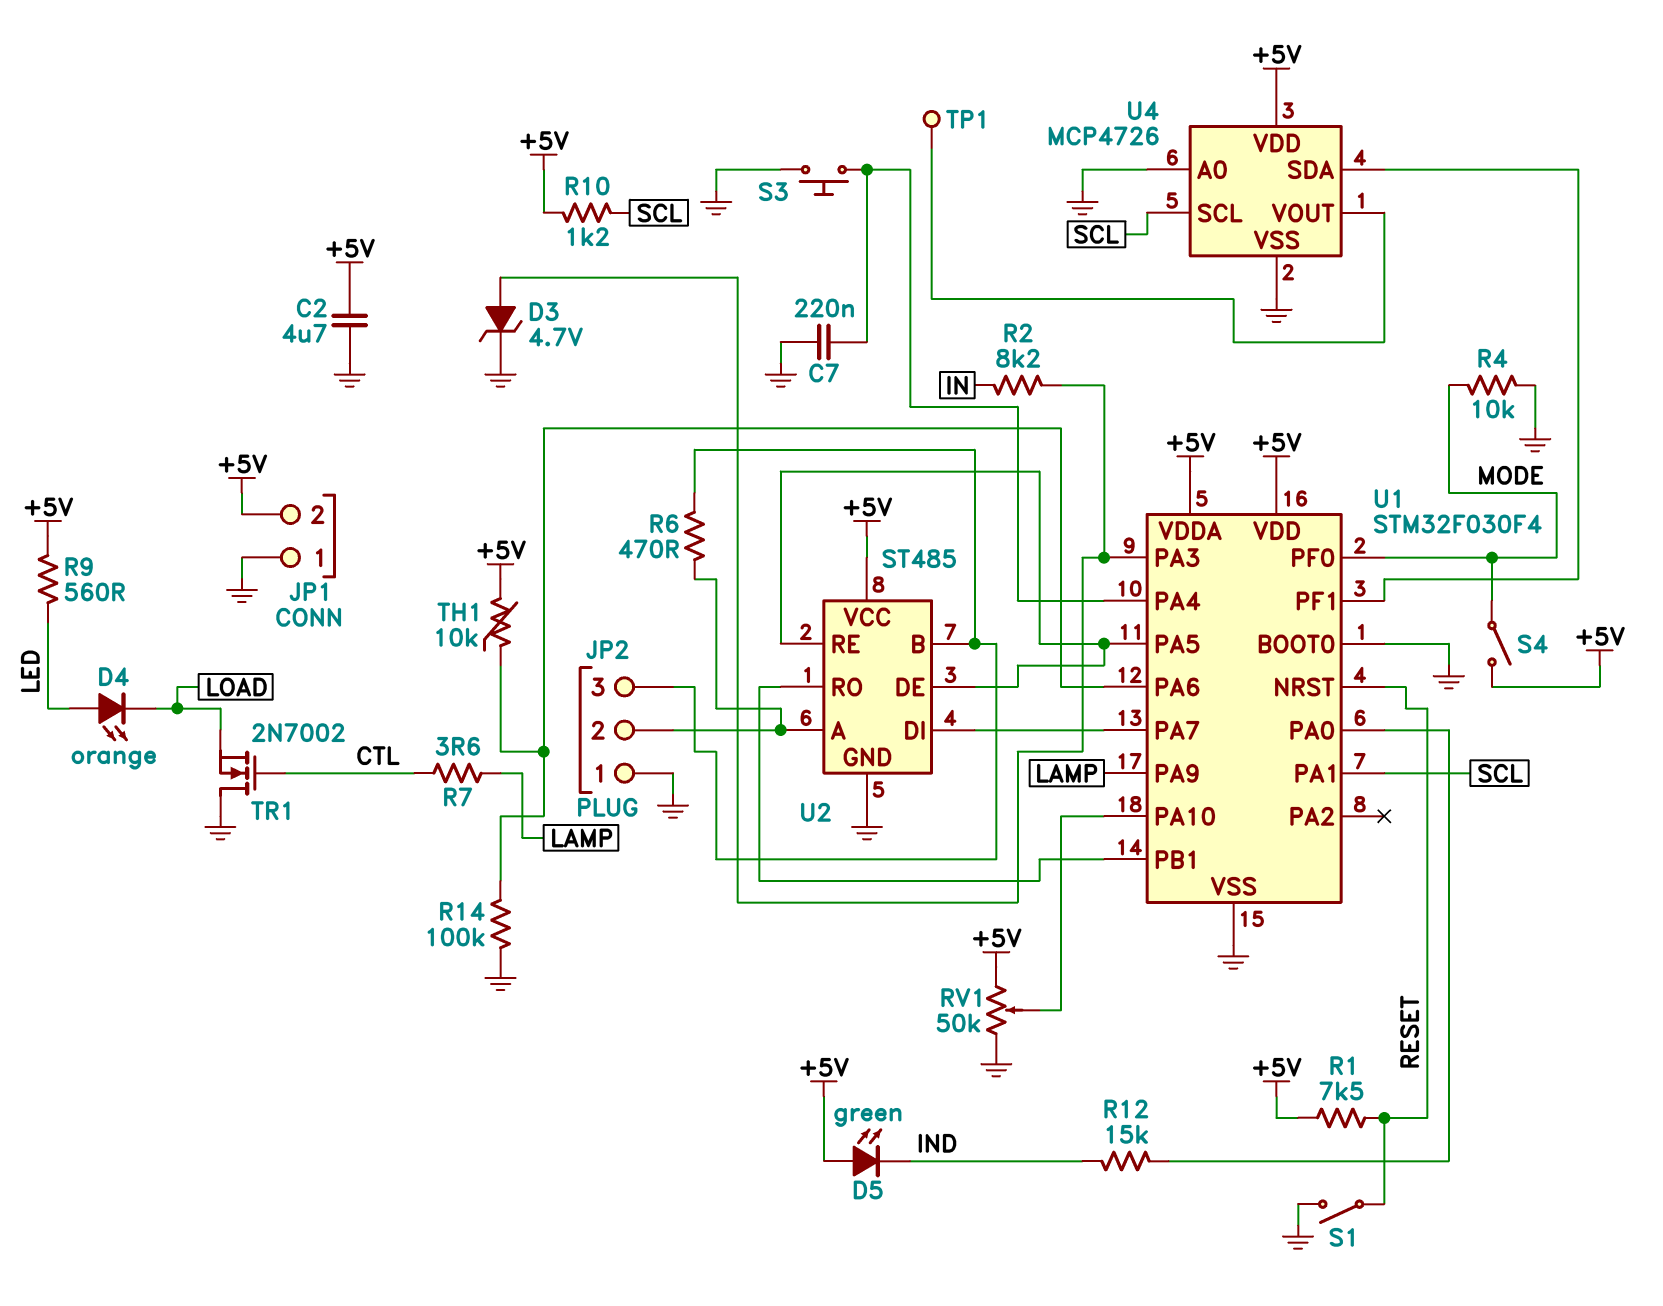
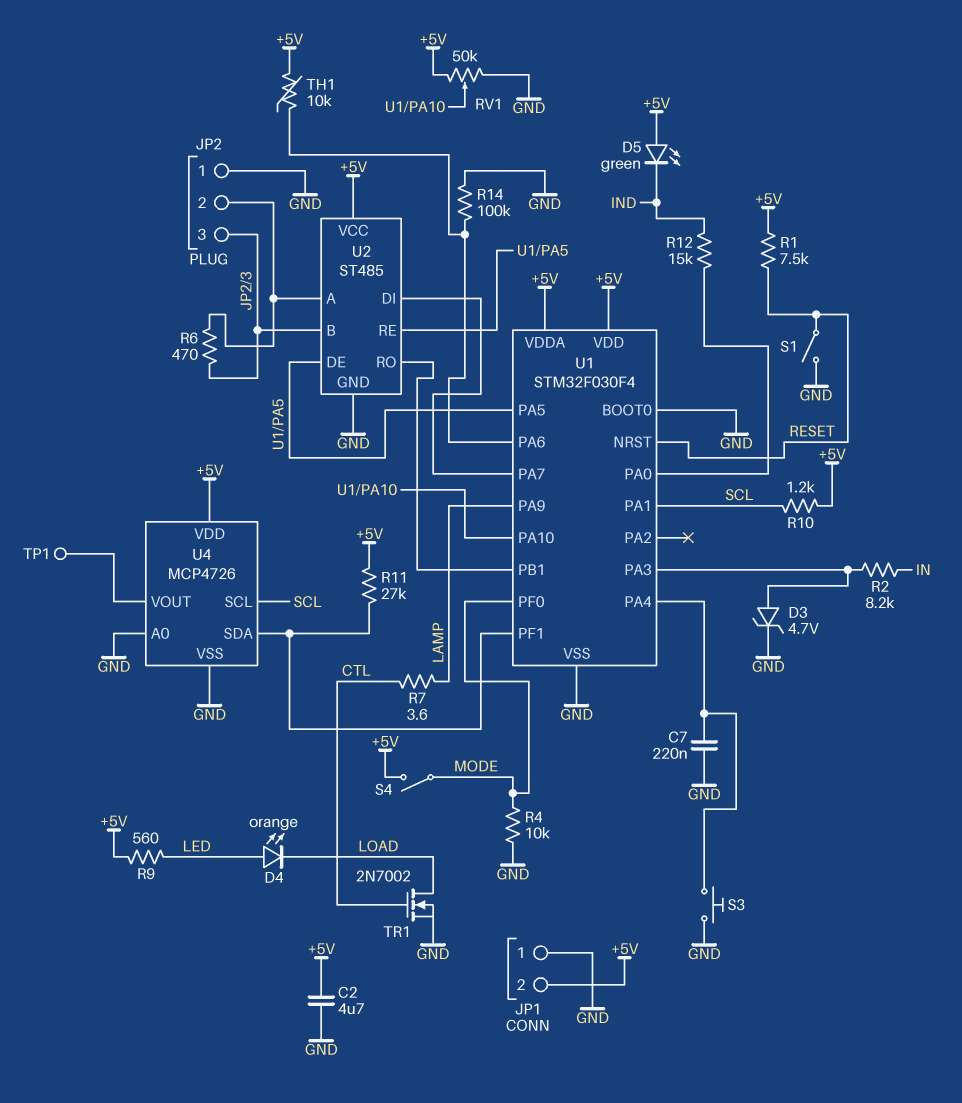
R11: none -> 27k (+5V, U1/PF1)
TR1: NMOS 2N7002 (G CTL, D GND, S LOAD) -> NMOS 2N7002 (G CTL, D LOAD, S GND)

